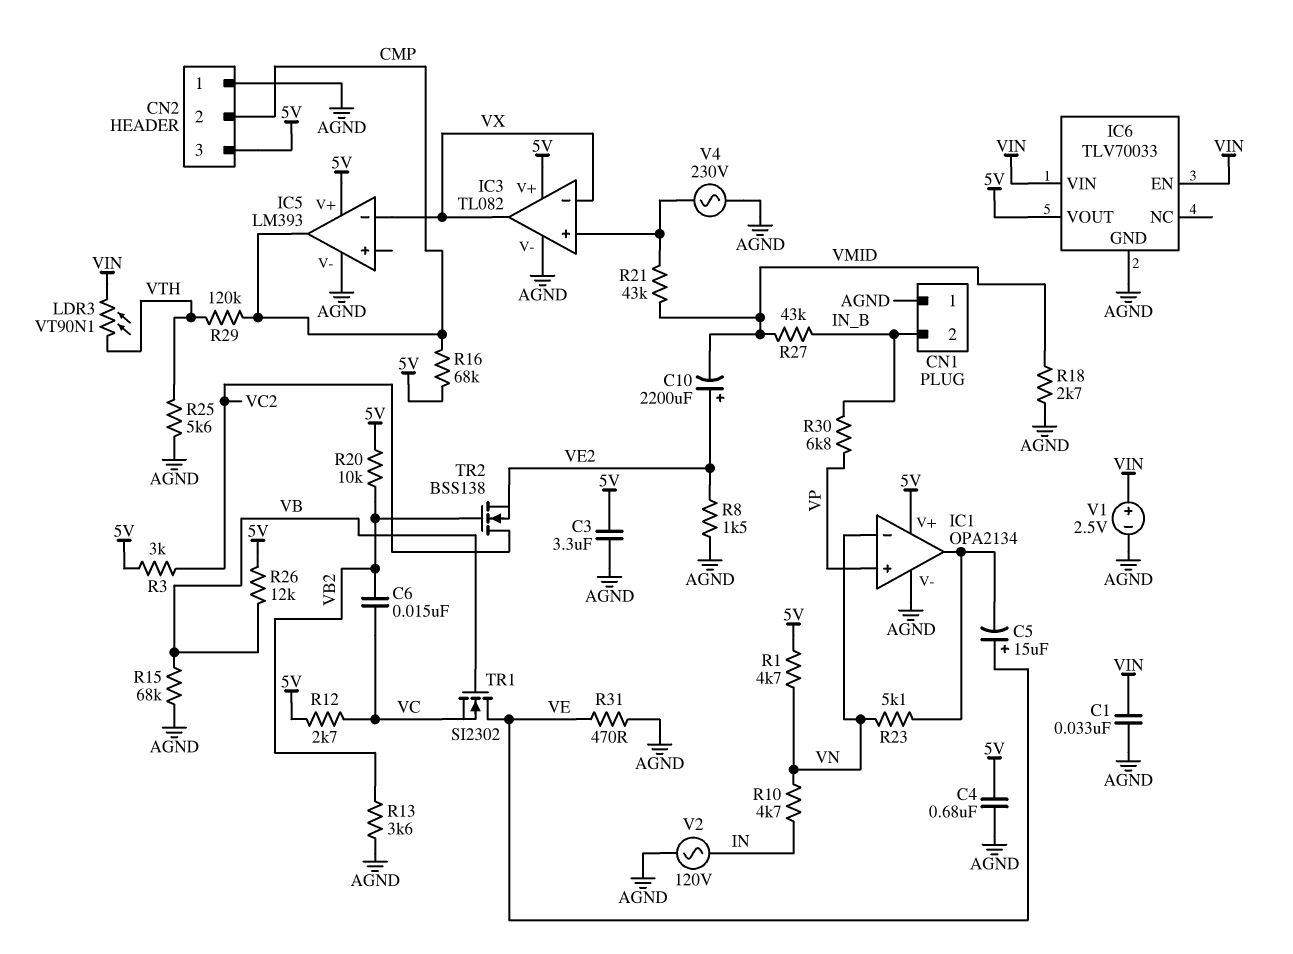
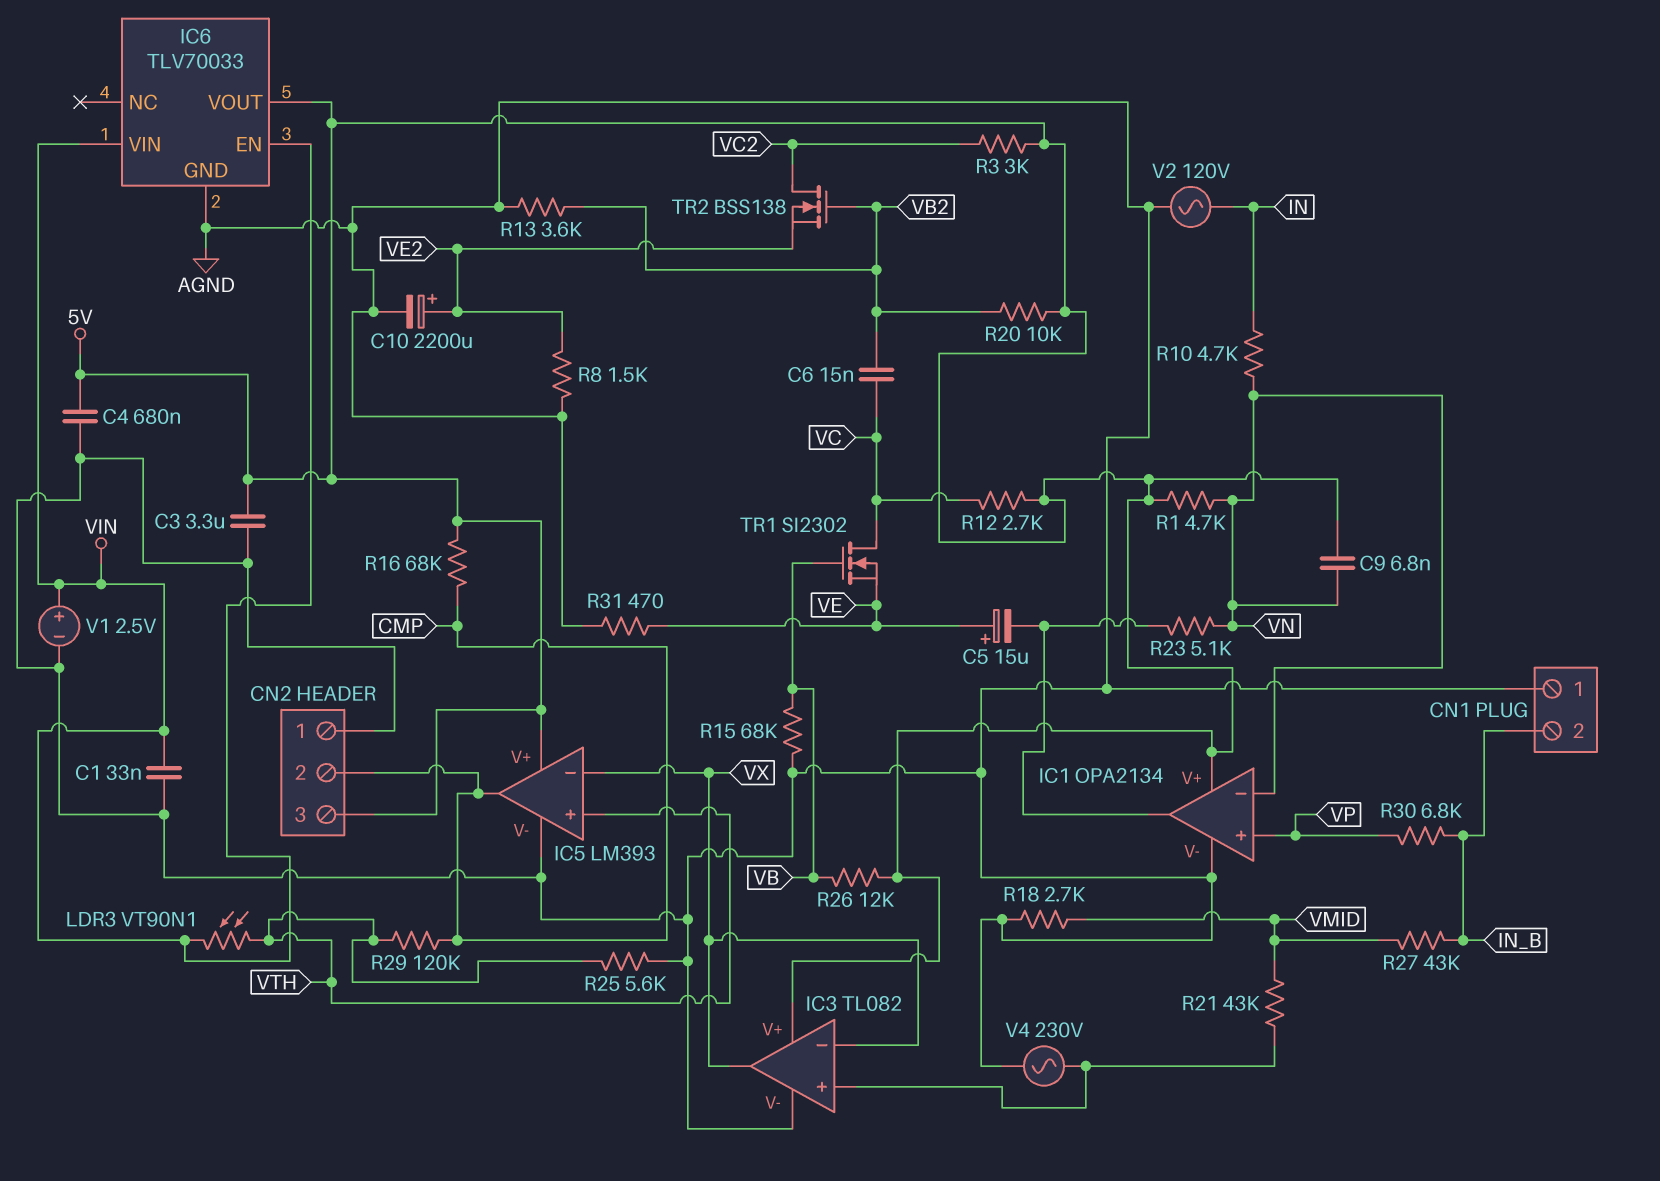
C9: none -> 6.8nF (5V, VN)
C10: 2200uF (plus VE2, minus VMID) -> 2200uF (plus VE2, minus AGND)
IC5 pin in+: none -> VTH
TR1: NMOS SI2302 (G VB, D VE, S VC) -> NMOS SI2302 (G VB, D VC, S VE)

